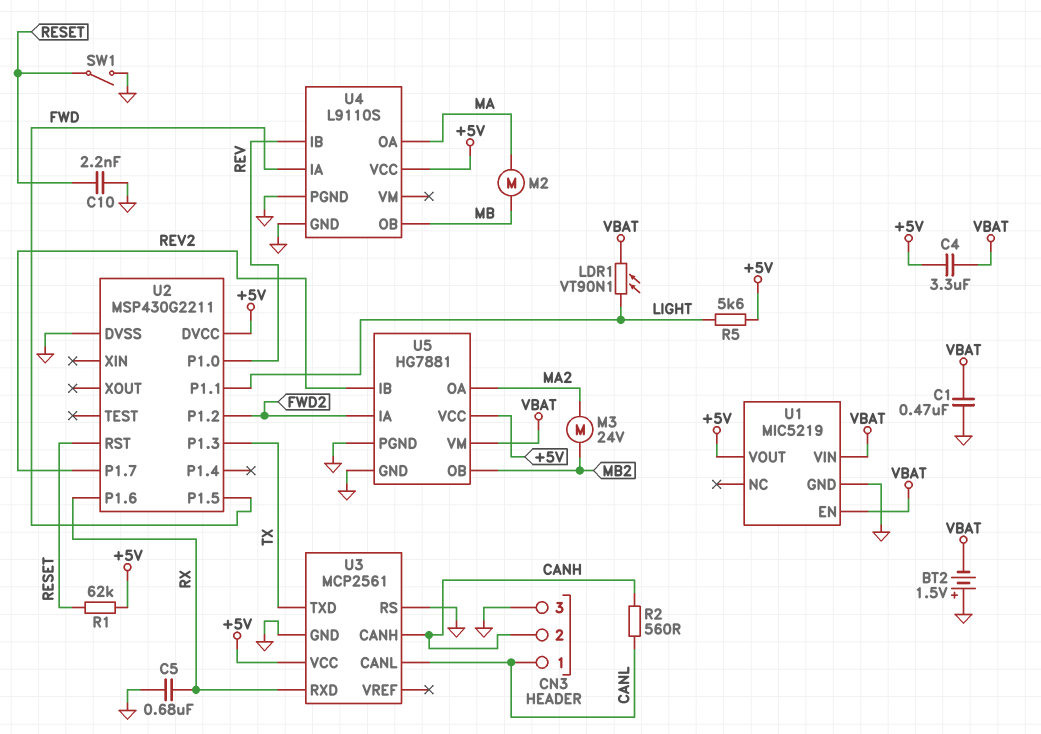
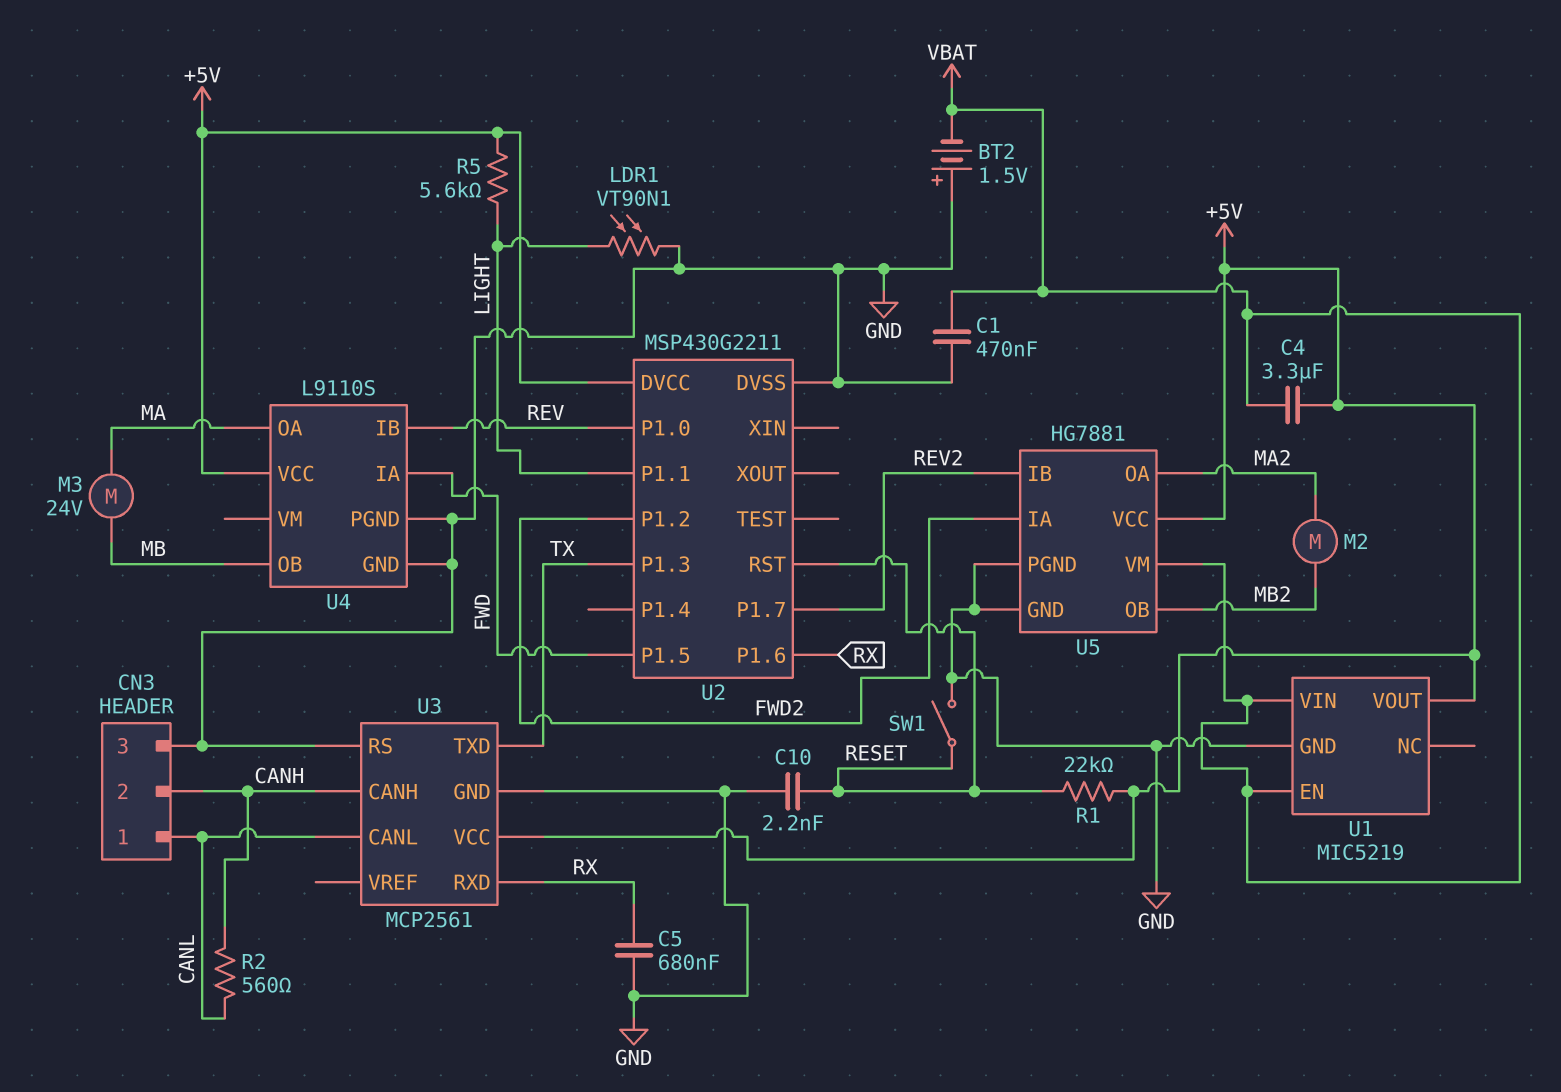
LDR1: VT90N1 (LIGHT, VBAT) -> VT90N1 (GND, LIGHT)
M2: motor (MA, MB) -> motor (MA2, MB2)
M3: motor 24V (MA2, MB2) -> motor 24V (MA, MB)
R1: 62k (+5V, RESET) -> 22k (+5V, RESET)

